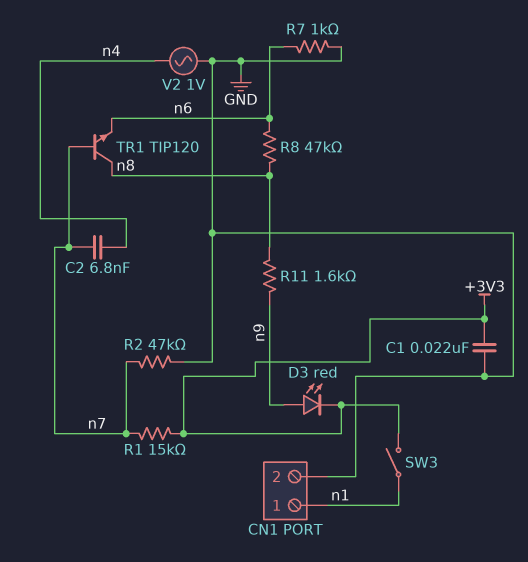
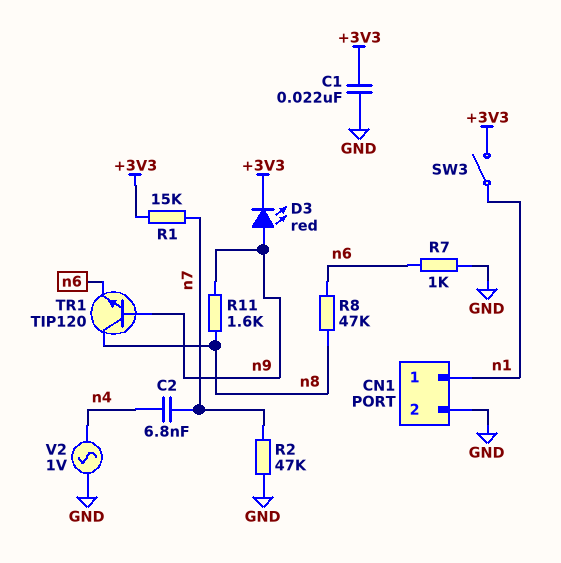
TR1: NPN TIP120 (B n7, C n8, E n6) -> NPN TIP120 (B n9, C n8, E n6)

